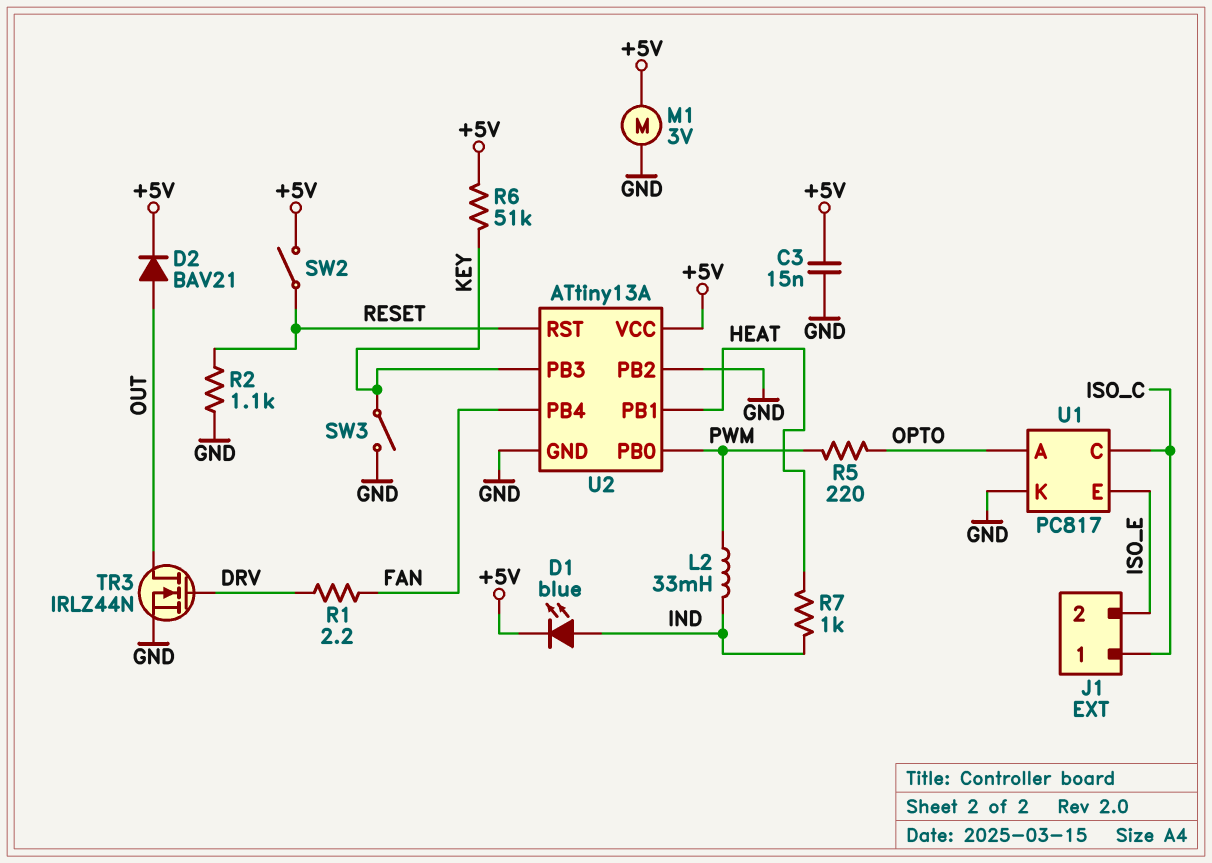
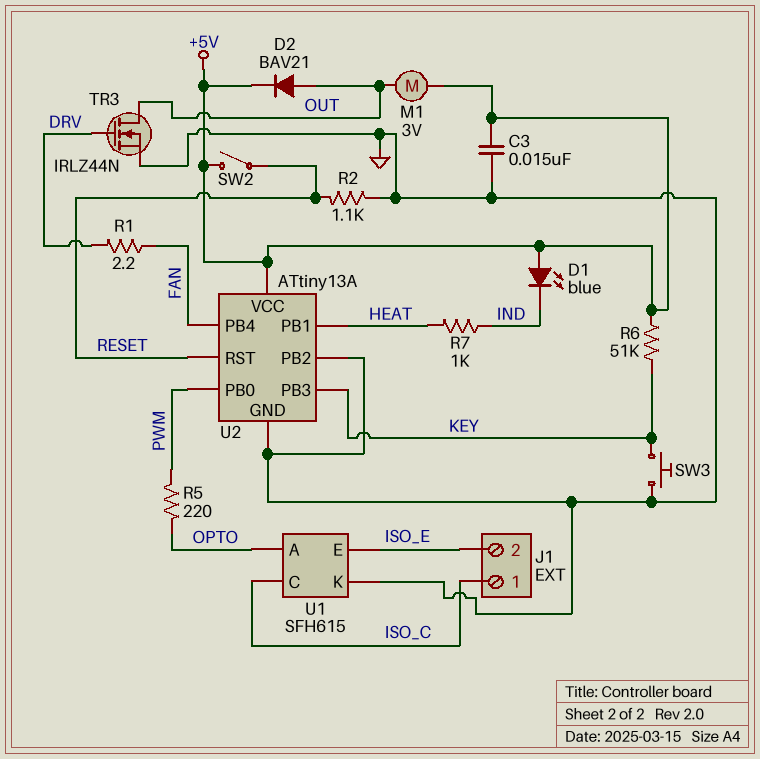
D1: LED blue (A IND, K +5V) -> LED blue (A +5V, K IND)
L2: 33mH (IND, PWM) -> none
M1: motor 3V (+5V, GND) -> motor 3V (+5V, OUT)
SW3: switch (GND, KEY) -> button (GND, KEY)
U1: PC817 -> SFH615

